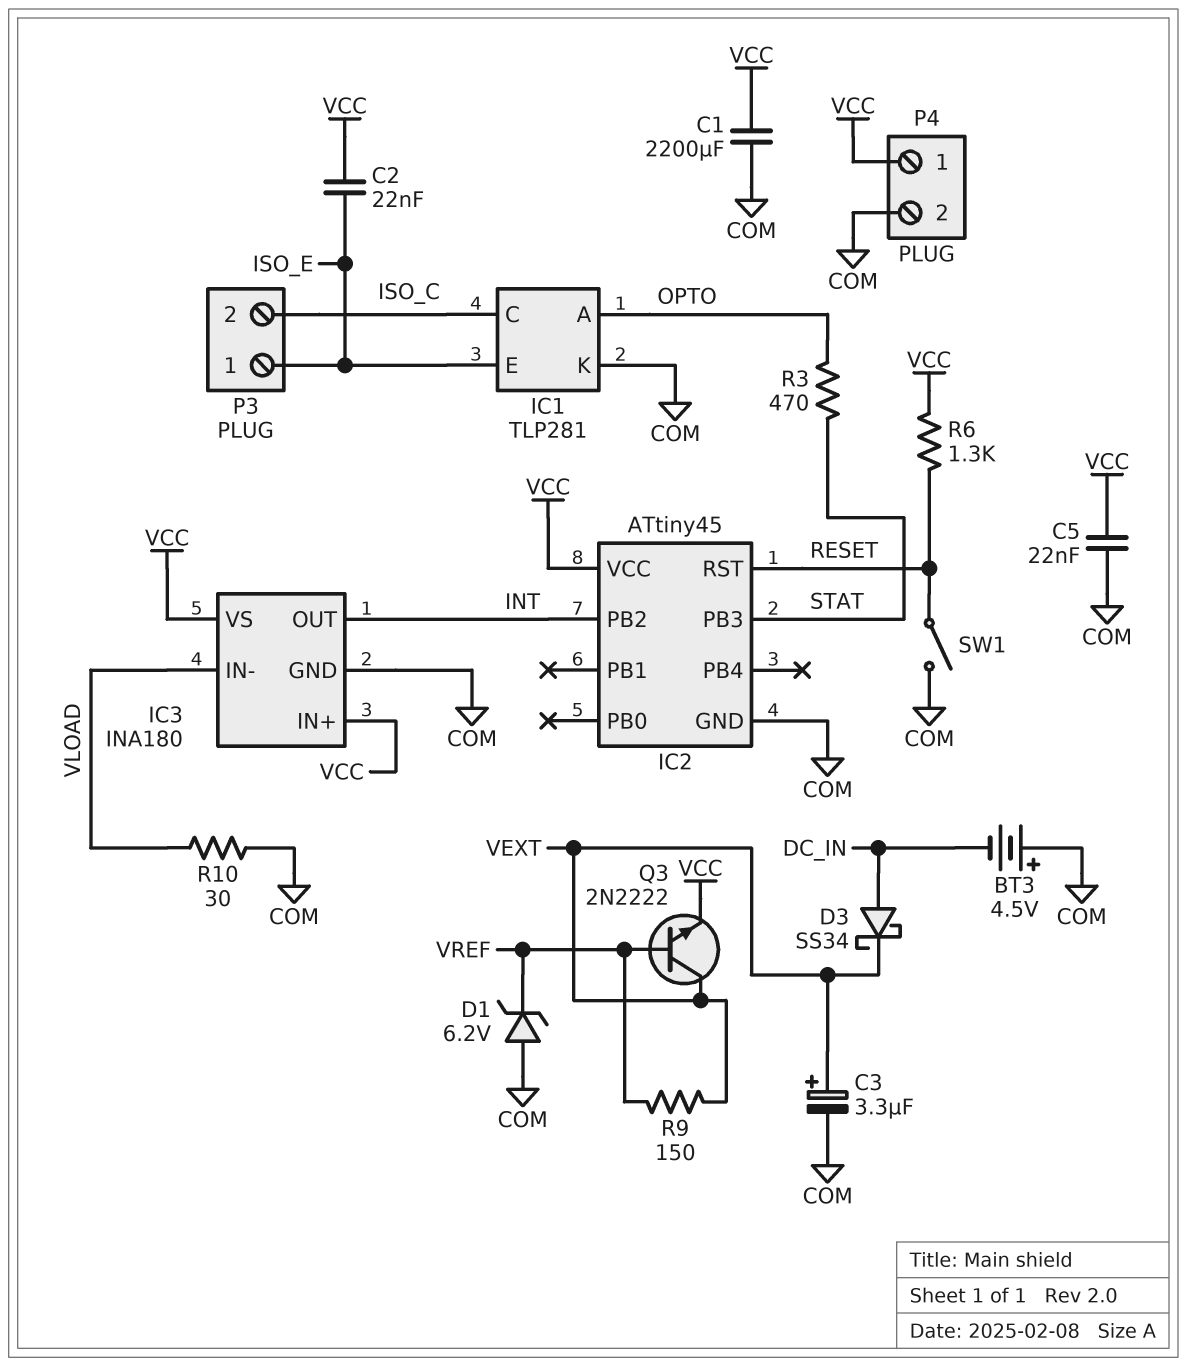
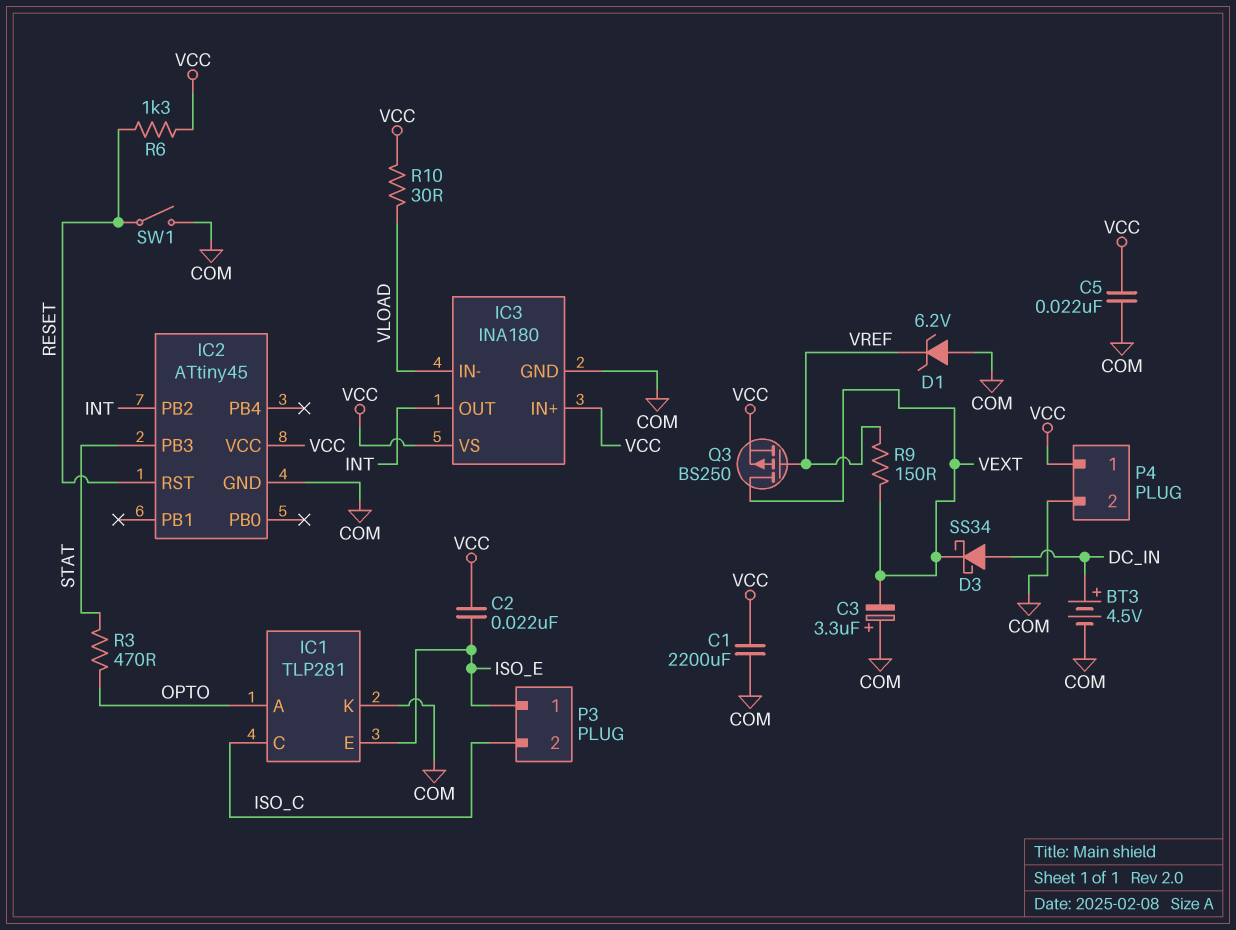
BT3: 4.5V (plus COM, minus DC_IN) -> 4.5V (plus DC_IN, minus COM)
C3: 3.3uF (plus VEXT, minus COM) -> 3.3uF (plus COM, minus VEXT)
Q3: NPN 2N2222 (B VREF, C VEXT, E VCC) -> PMOS BS250 (G VREF, D VEXT, S VCC)
R10: 30 (COM, VLOAD) -> 30 (VCC, VLOAD)

